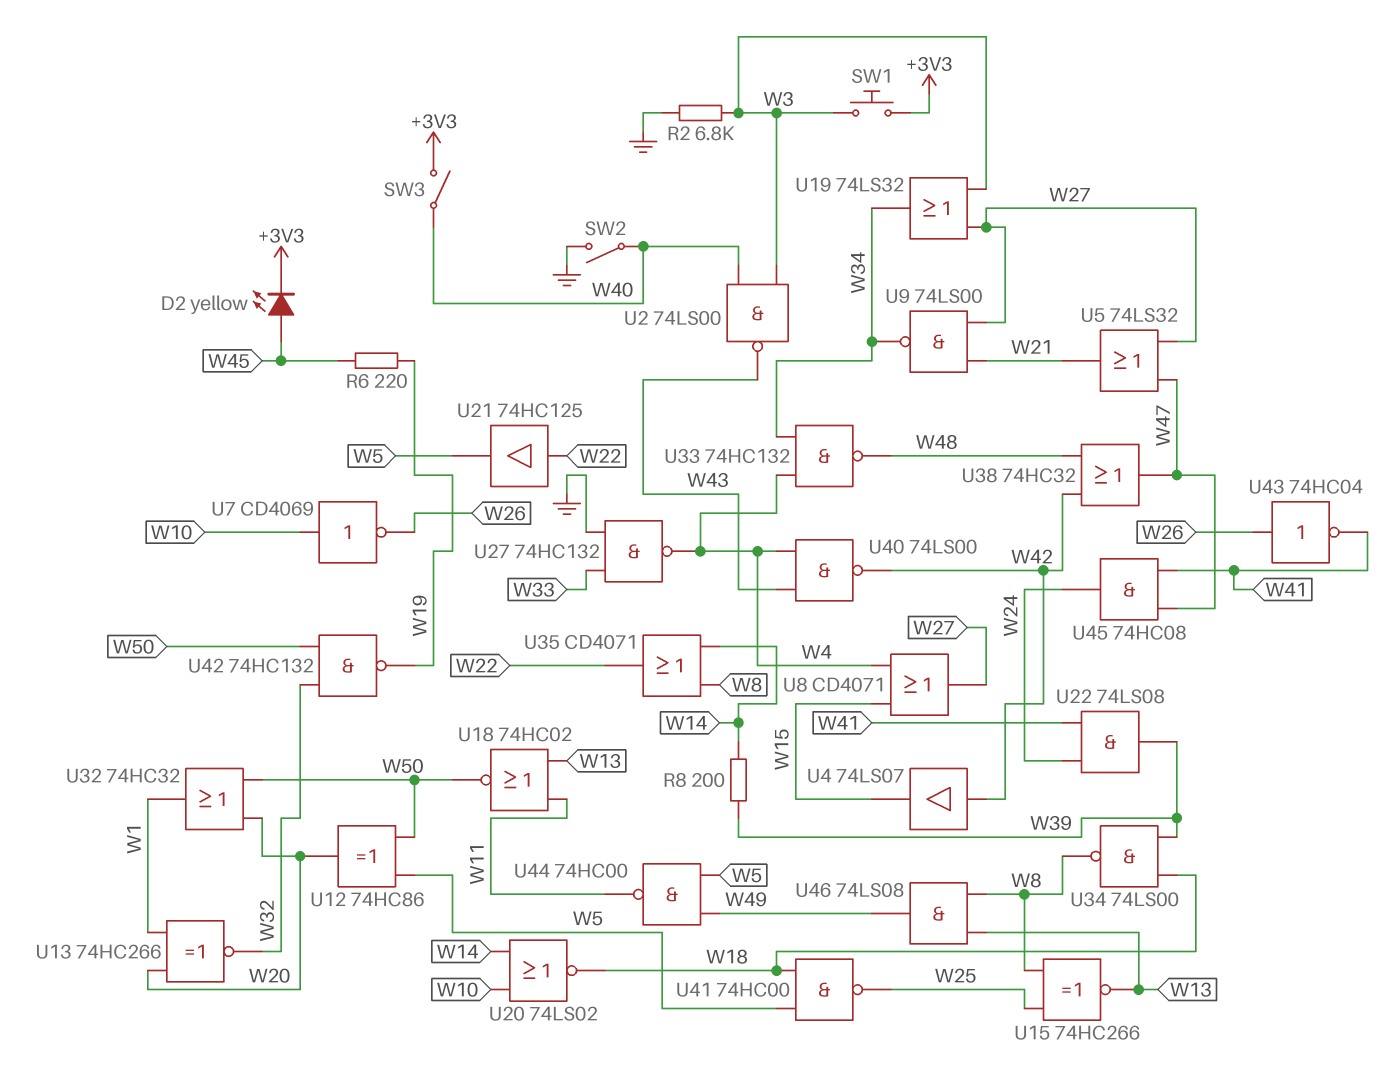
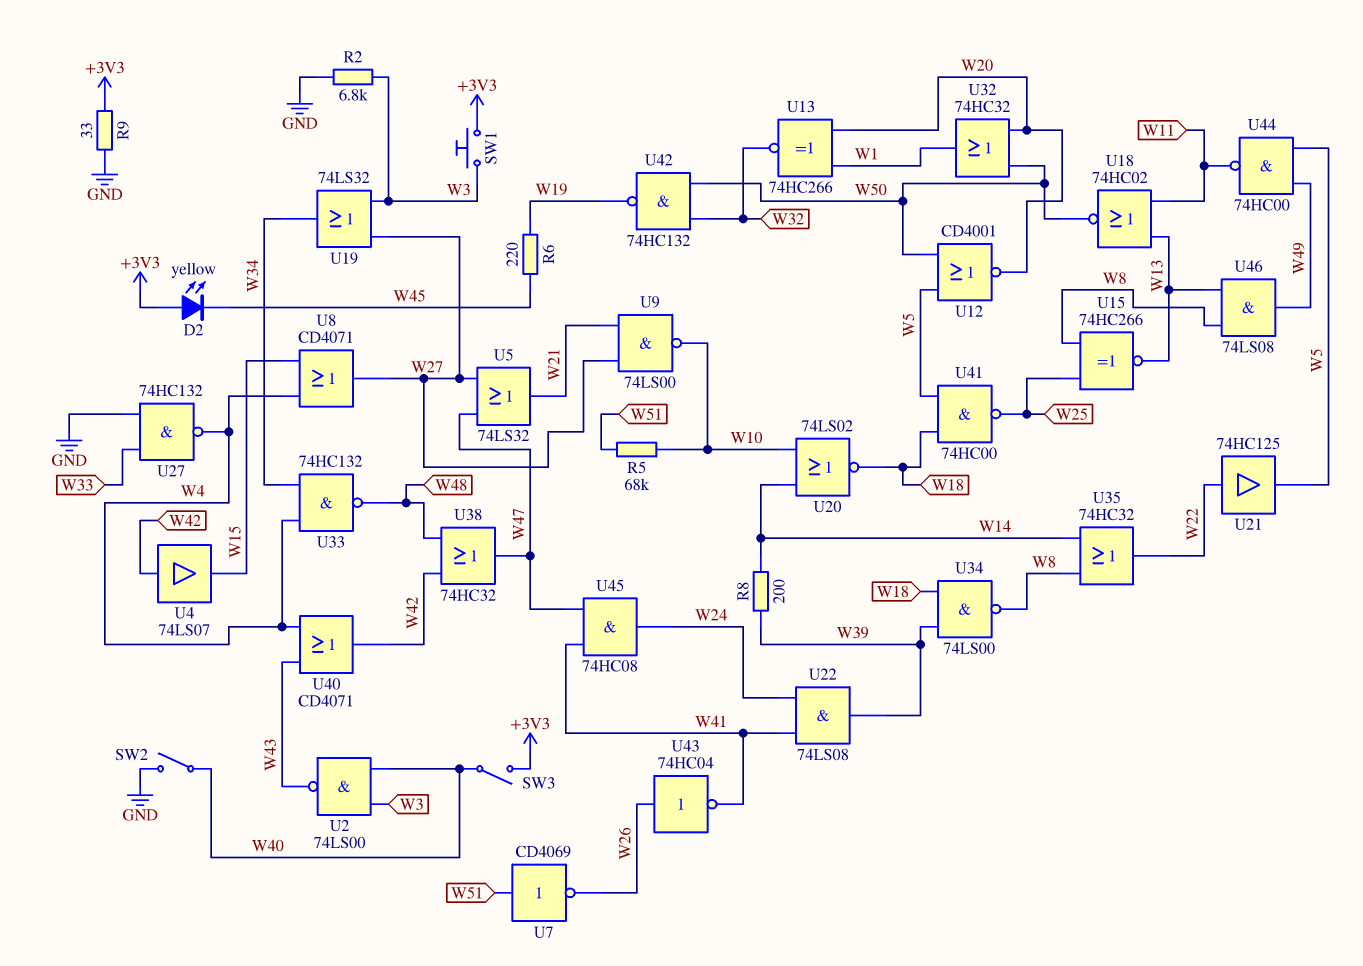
D2: LED yellow (A W45, K +3V3) -> LED yellow (A +3V3, K W45)
R5: none -> 68k (W10, W51)
R9: none -> 33 (+3V3, GND)
U7: NOT CD4069 (in W10, out W26) -> NOT CD4069 (in W51, out W26)
U9: NAND 74LS00 (in W21, in W27, out W34) -> NAND 74LS00 (in W21, in W27, out W10)
U12: XOR 74HC86 (in W5, in W50, out W20) -> NOR CD4001 (in W5, in W50, out W20)
U35: OR CD4071 (in W8, in W14, out W22) -> OR 74HC32 (in W8, in W14, out W22)
U40: NAND 74LS00 (in W4, in W43, out W42) -> OR CD4071 (in W4, in W43, out W42)

